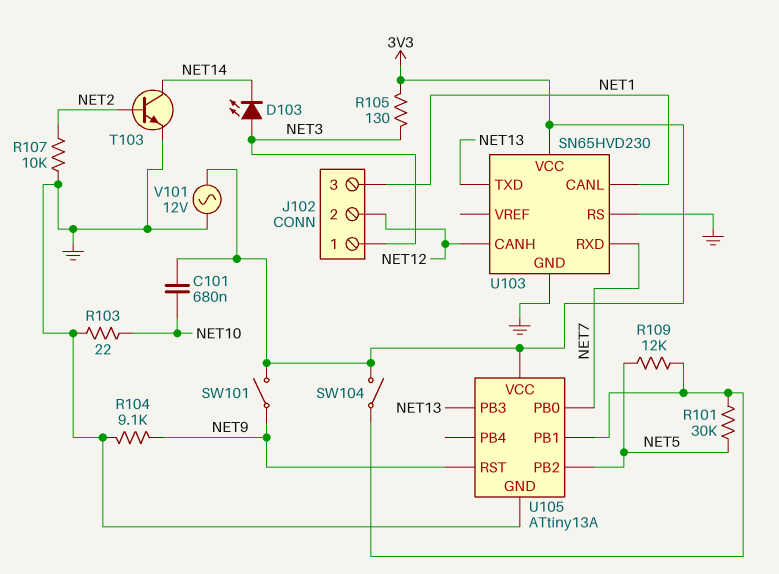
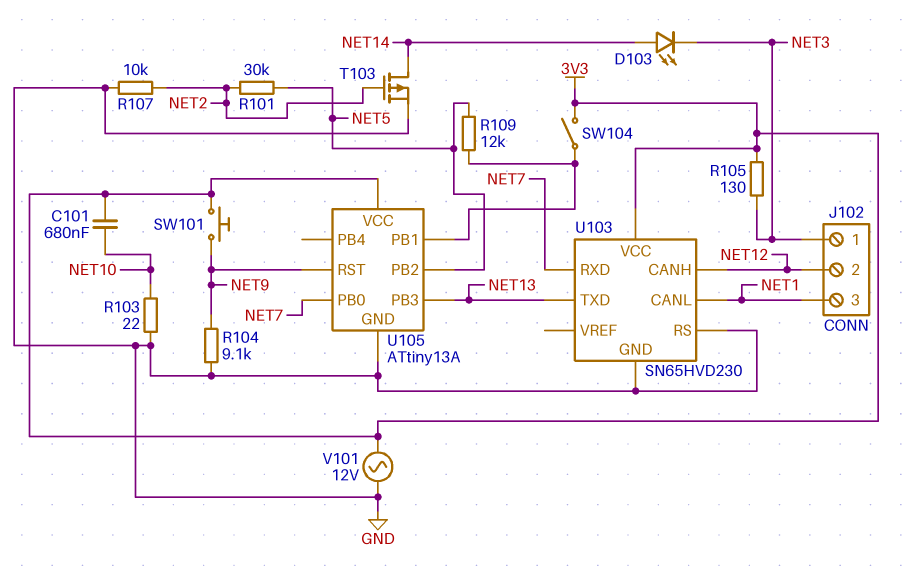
D103: LED (A NET3, K NET14) -> LED (A NET14, K NET3)
R101: 30k (NET5, U105/PB1) -> 30k (NET2, NET5)
SW101: switch (3V3, NET9) -> button (3V3, NET9)
T103: NPN (B NET2, C NET14, E GND) -> PMOS (G NET2, D NET14, S GND)

